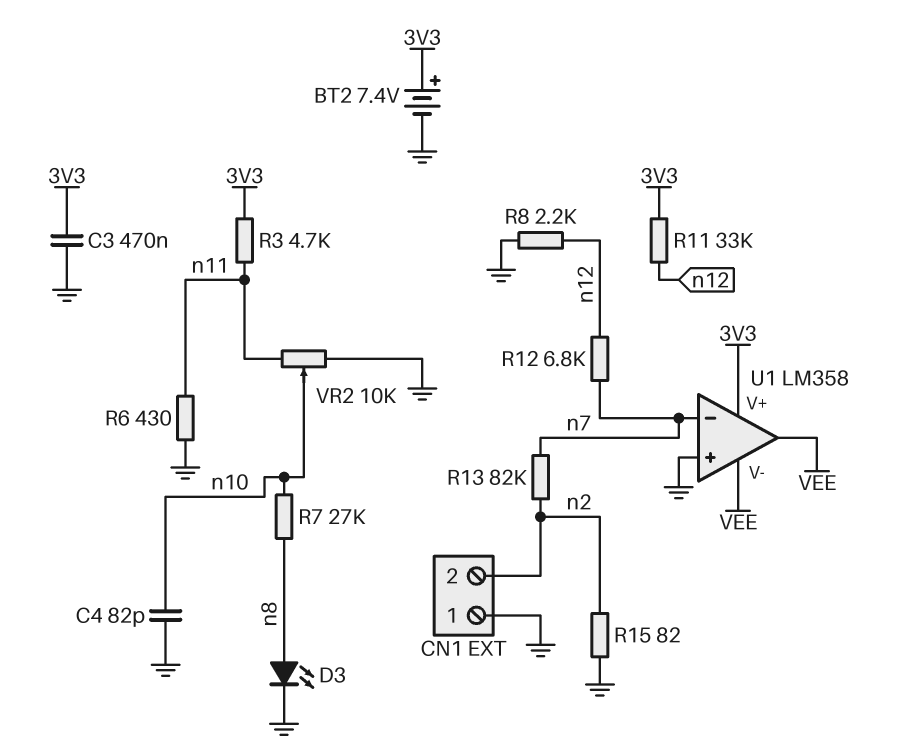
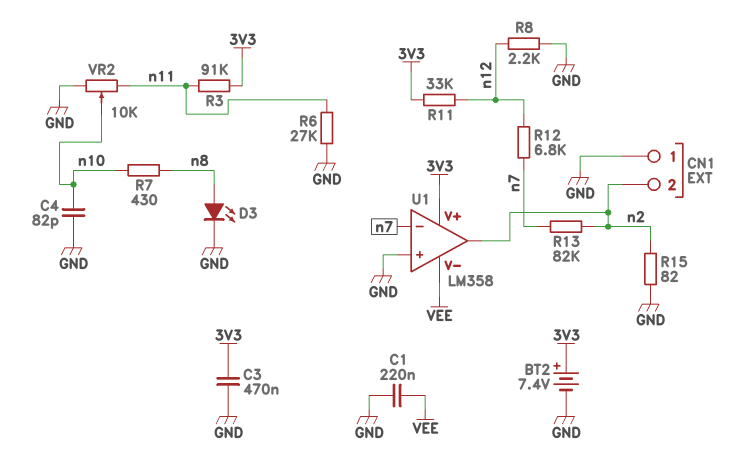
C1: none -> 220nF (GND, VEE)
R3: 4.7k (3V3, n11) -> 91k (3V3, n11)
R6: 430 (GND, n11) -> 27k (GND, n11)
R7: 27k (n8, n10) -> 430 (n8, n10)
U1 pin out: VEE -> n2

